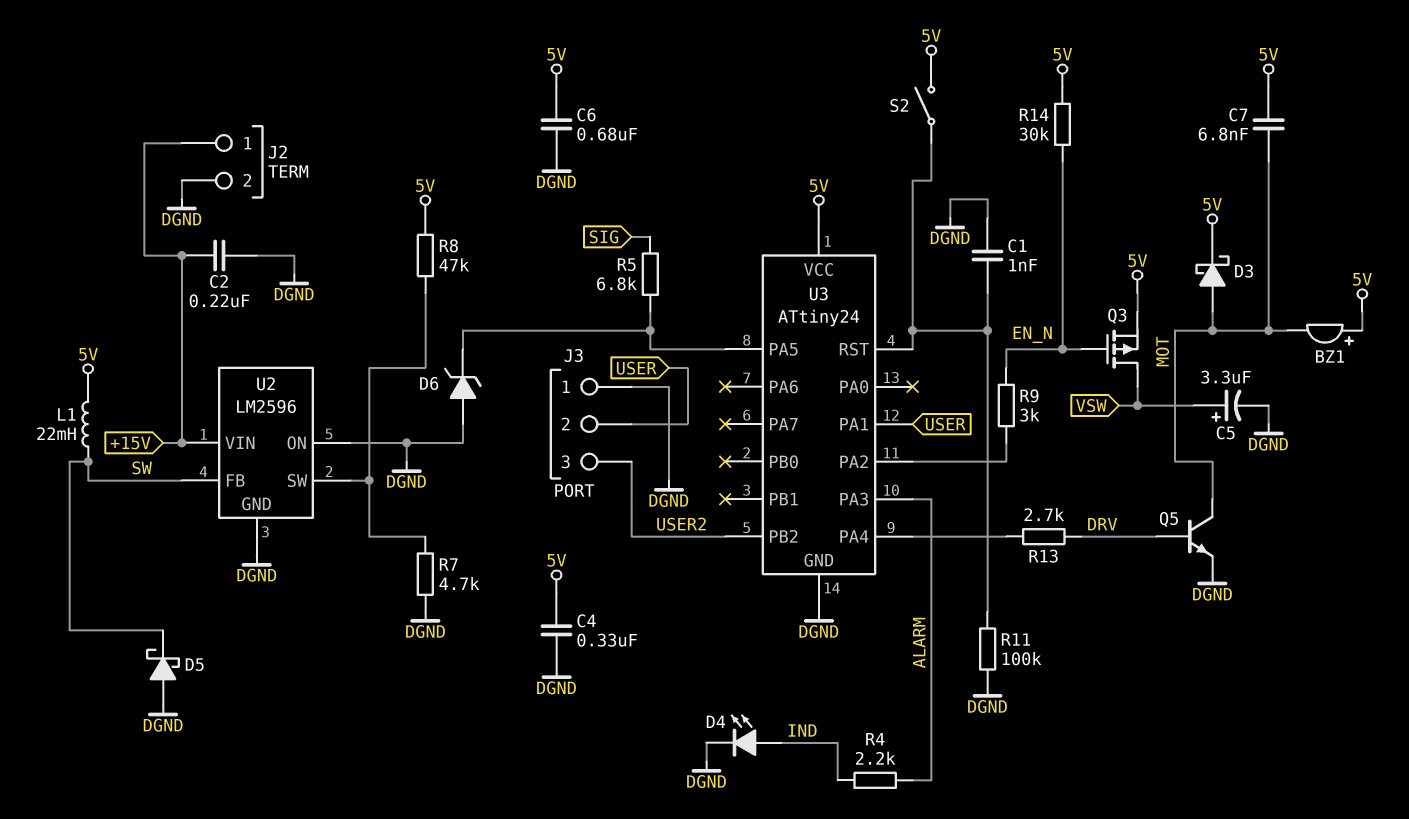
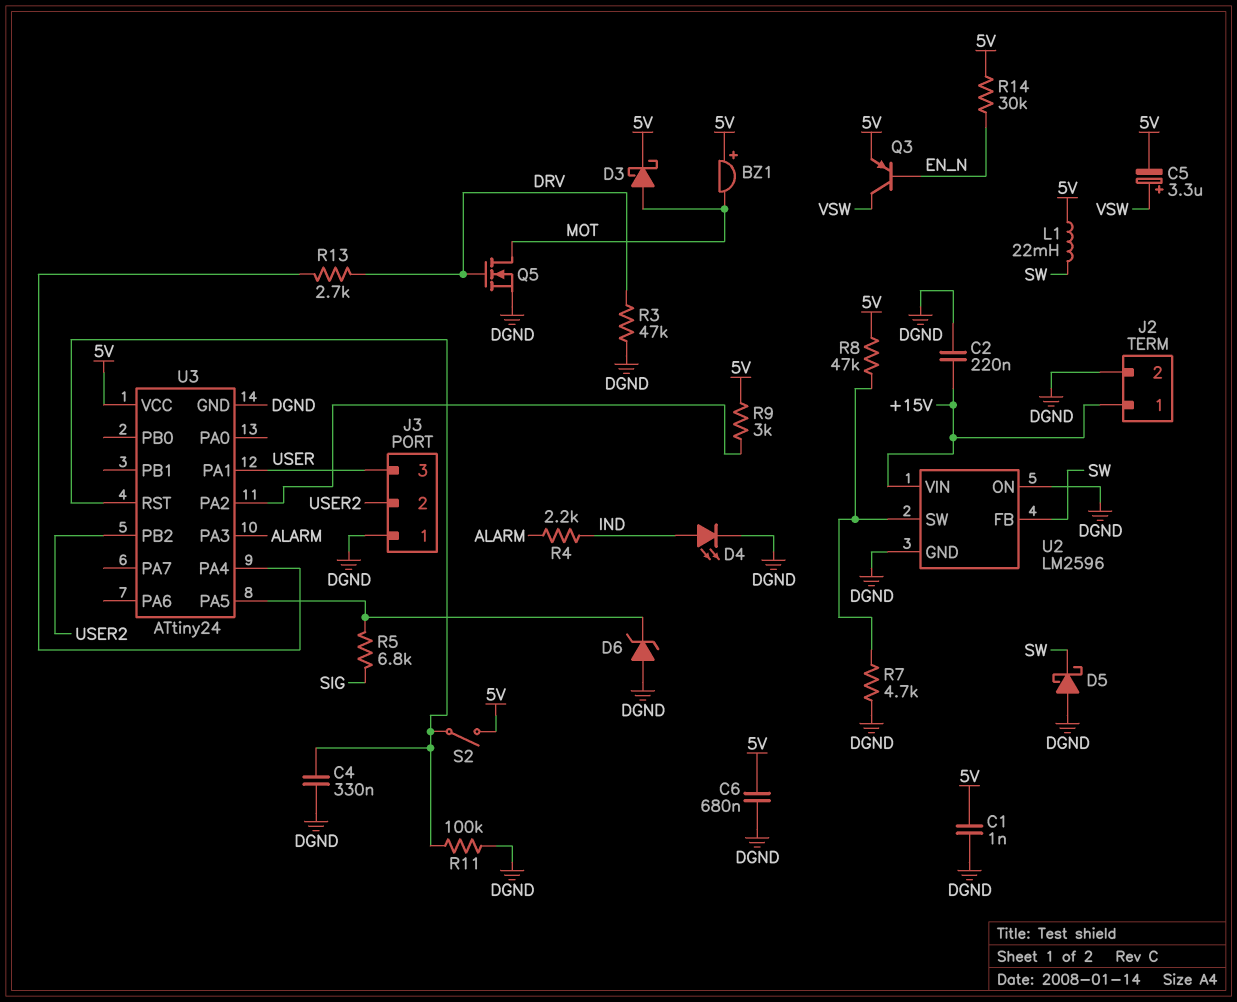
C1: 1nF (DGND, U3/RST) -> 1nF (5V, DGND)
C4: 330nF (5V, DGND) -> 330nF (DGND, U3/RST)
C5: 3.3uF (plus VSW, minus DGND) -> 3.3uF (plus VSW, minus 5V)
C7: 6.8nF (5V, MOT) -> none
J3 pin 2: USER -> USER2
J3 pin 3: USER2 -> USER
Q3: PMOS (G EN_N, D VSW, S 5V) -> PNP (B EN_N, C VSW, E 5V)
Q5: NPN (B DRV, C MOT, E DGND) -> NMOS (G DRV, D MOT, S DGND)
R3: none -> 47k (DGND, DRV)
R9: 3k (EN_N, U3/PA2) -> 3k (5V, U3/PA2)

